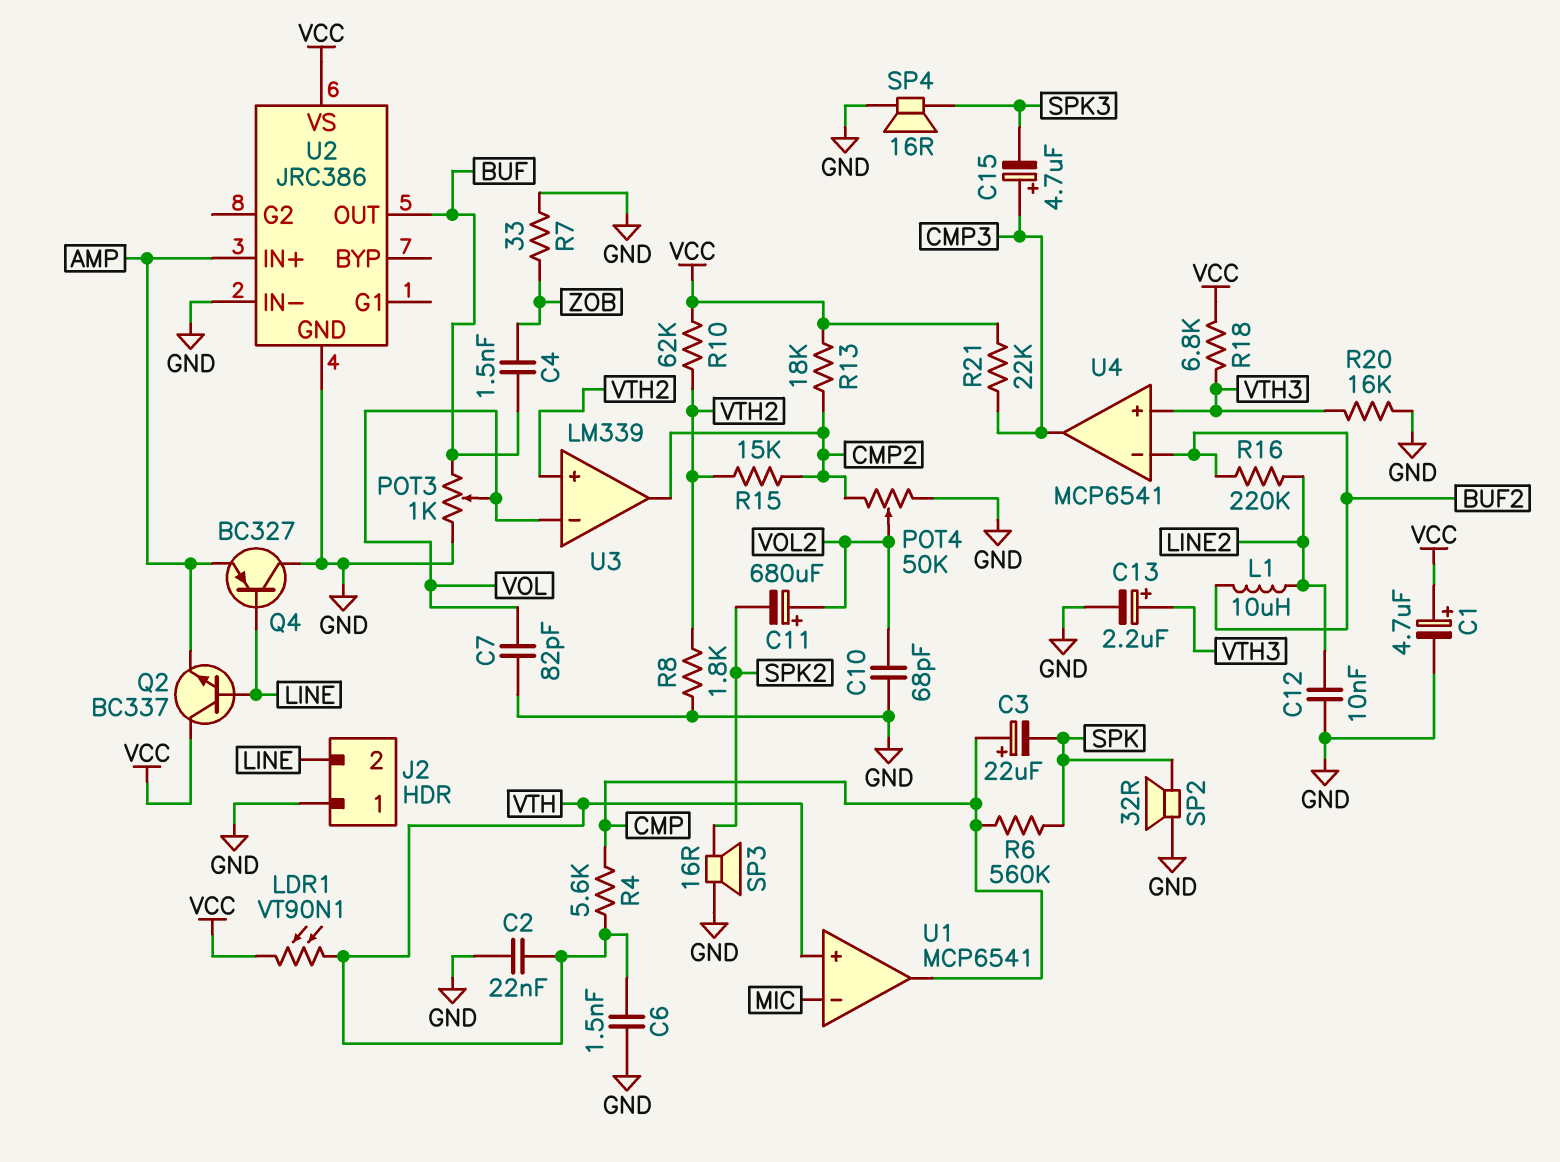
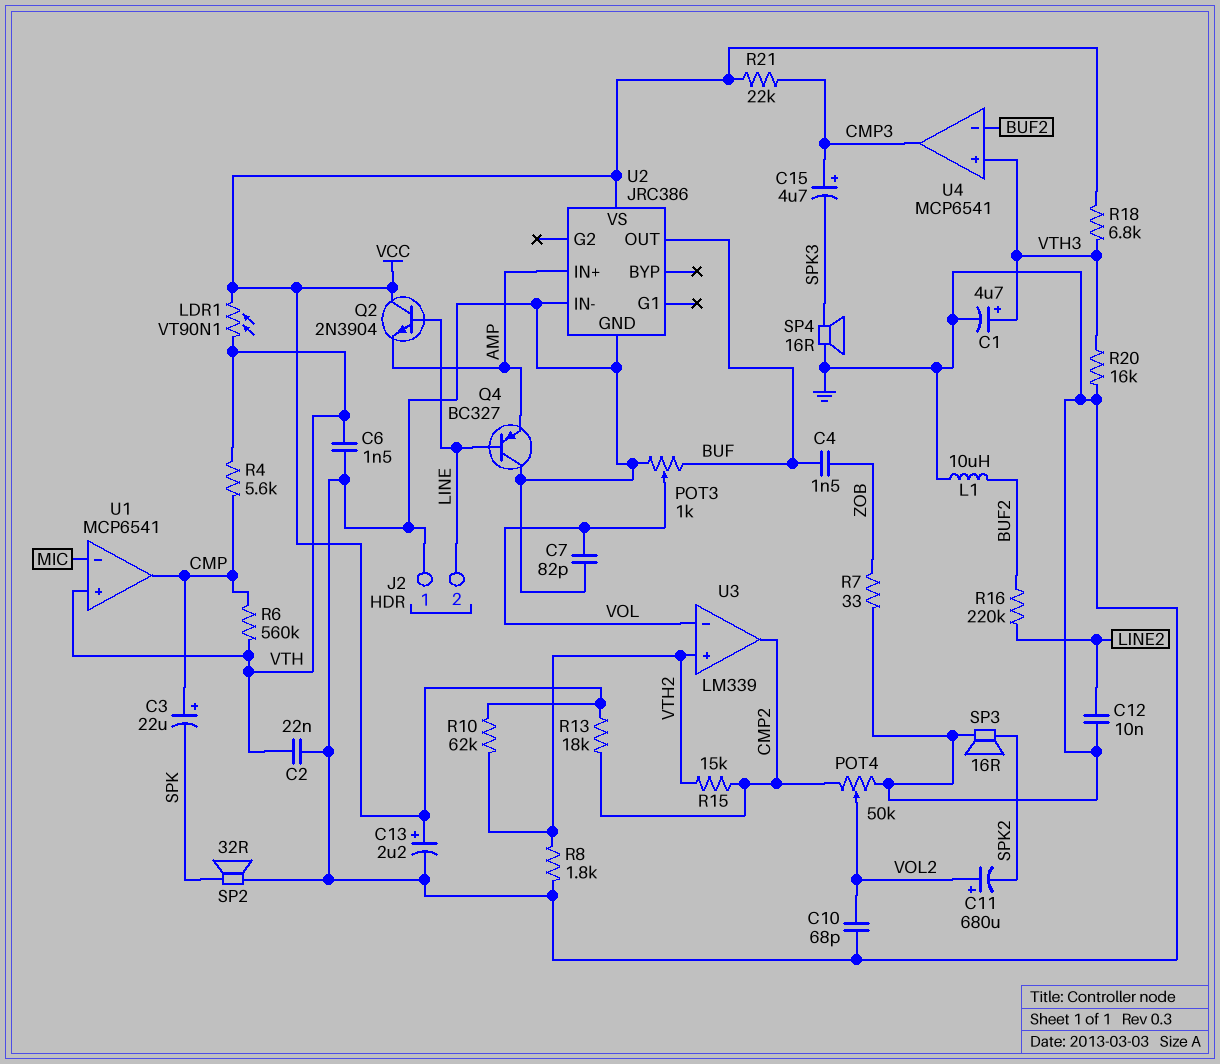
C1: 4.7uF (plus VCC, minus GND) -> 4.7uF (plus VTH3, minus GND)
C13: 2.2uF (plus VTH3, minus GND) -> 2.2uF (plus VCC, minus GND)
L1: 10uH (BUF2, LINE2) -> 10uH (BUF2, GND)
Q2: NPN BC337 (B LINE, C VCC, E AMP) -> NPN 2N3904 (B LINE, C VCC, E AMP)
R6: 560k (CMP, SPK) -> 560k (CMP, VTH)

